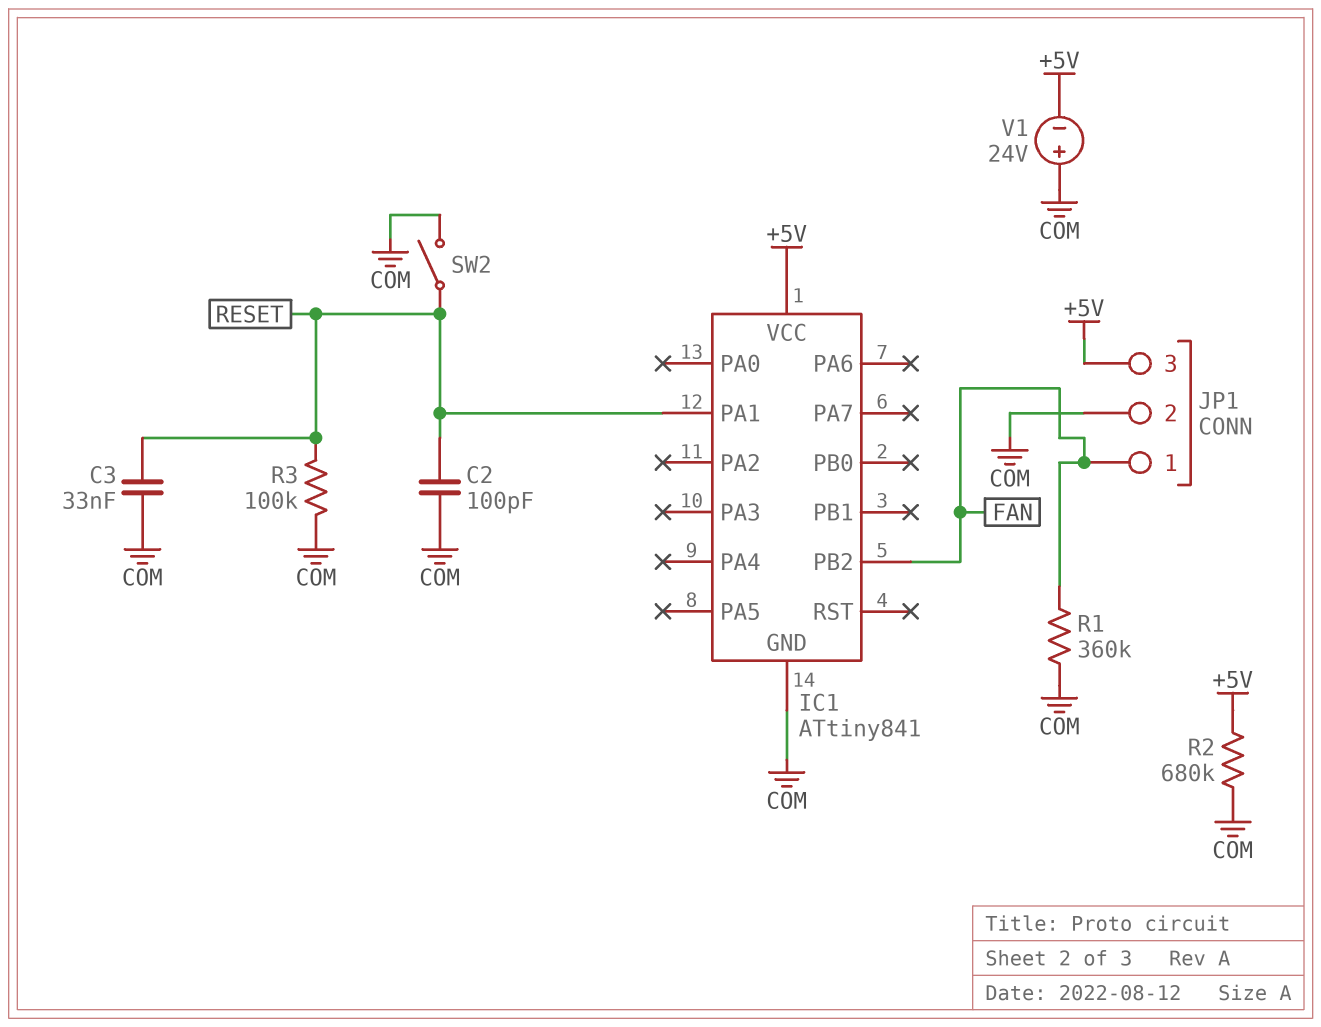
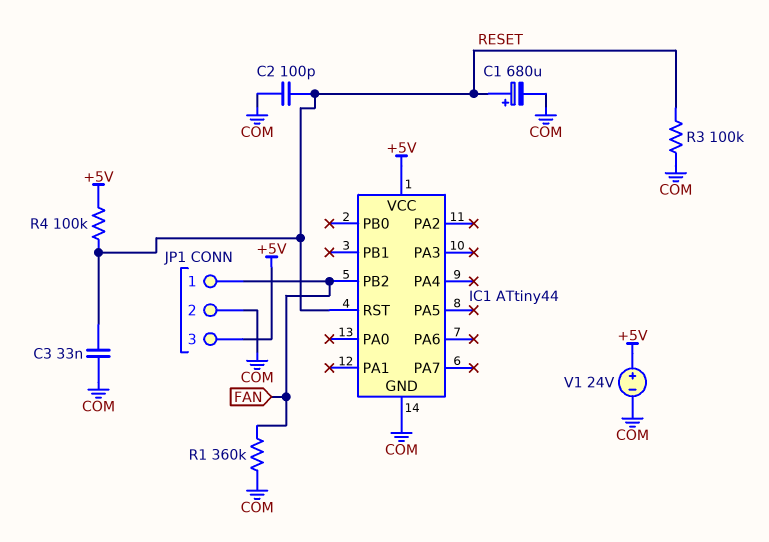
C1: none -> 680uF (plus RESET, minus COM)
IC1: ATtiny841 -> ATtiny44
IC1 pin PA1: RESET -> none
IC1 pin RST: none -> RESET
R2: 680k (+5V, COM) -> none
R4: none -> 100k (+5V, RESET)
SW2: switch (COM, RESET) -> none
V1: 24V (plus COM, minus +5V) -> 24V (plus +5V, minus COM)

